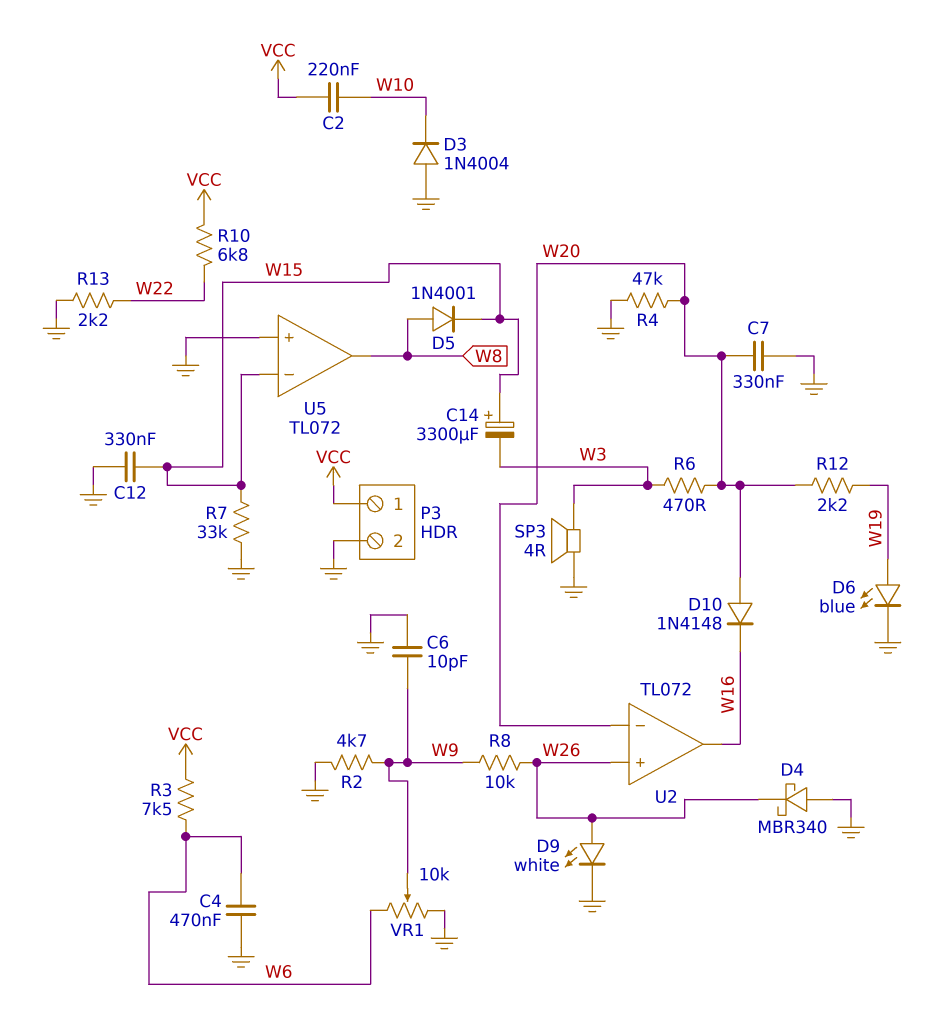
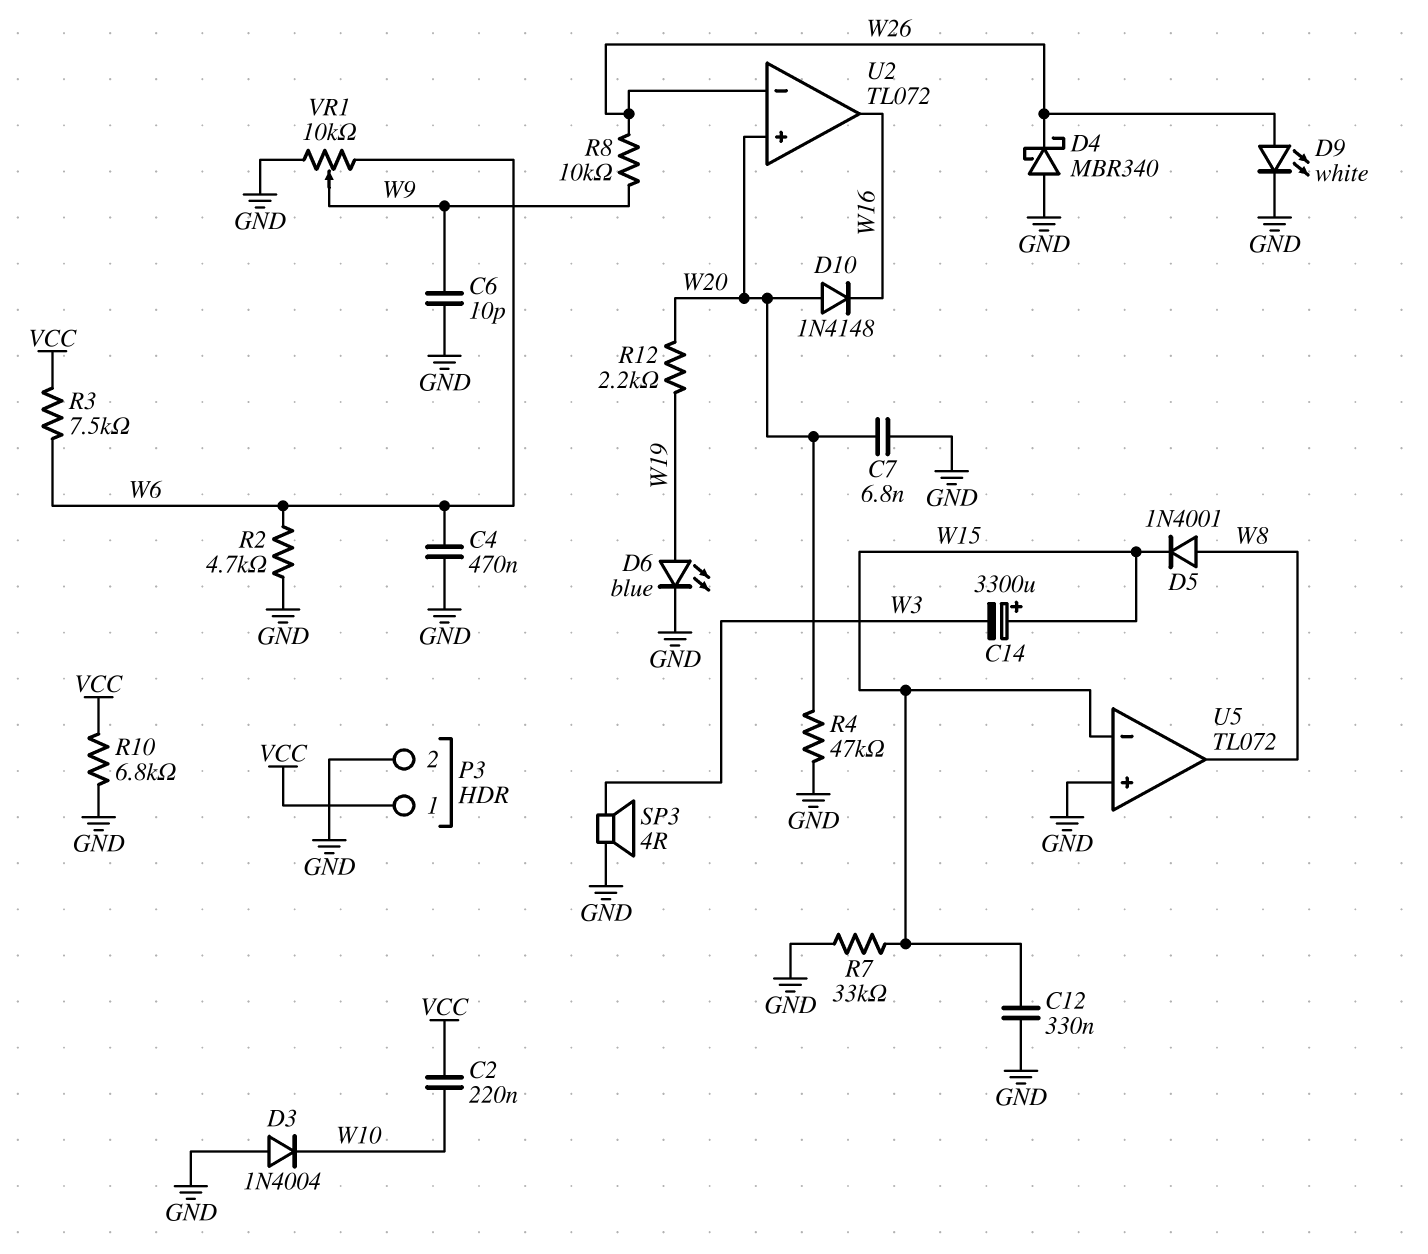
C7: 330nF (GND, W20) -> 6.8nF (GND, W20)
R2: 4.7k (GND, W9) -> 4.7k (GND, W6)
R6: 470 (W3, W20) -> none
R10: 6.8k (VCC, W22) -> 6.8k (GND, VCC)
R13: 2.2k (GND, W22) -> none
U2 pin in+: W26 -> W20
U2 pin in-: W20 -> W26

